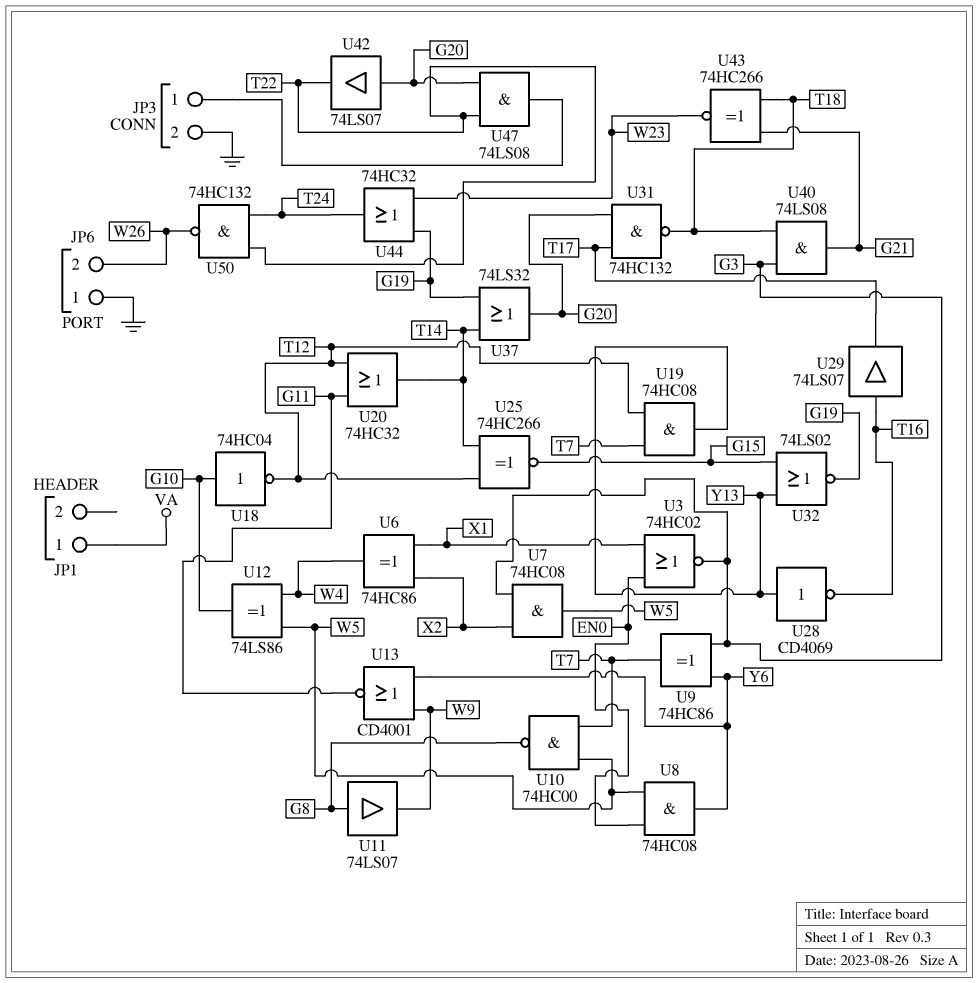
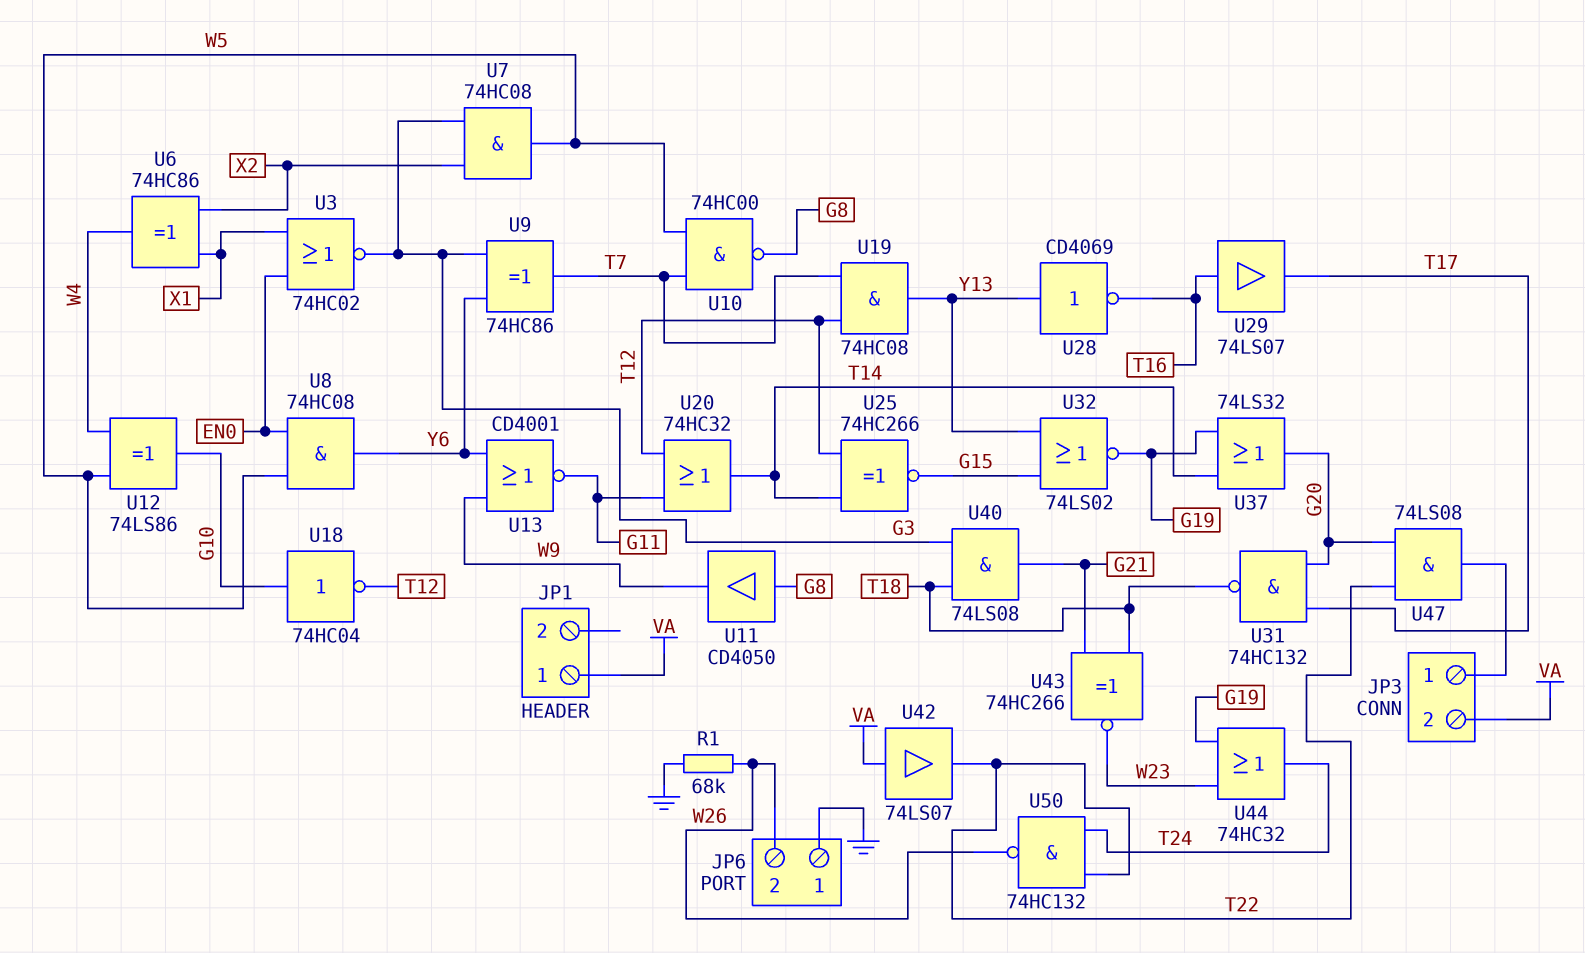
JP3 pin 2: GND -> VA
R1: none -> 68k (GND, W26)
U11: buffer 74LS07 (in G8, out W9) -> buffer CD4050 (in G8, out W9)
U42: buffer 74LS07 (in G20, out T22) -> buffer 74LS07 (in VA, out T22)

